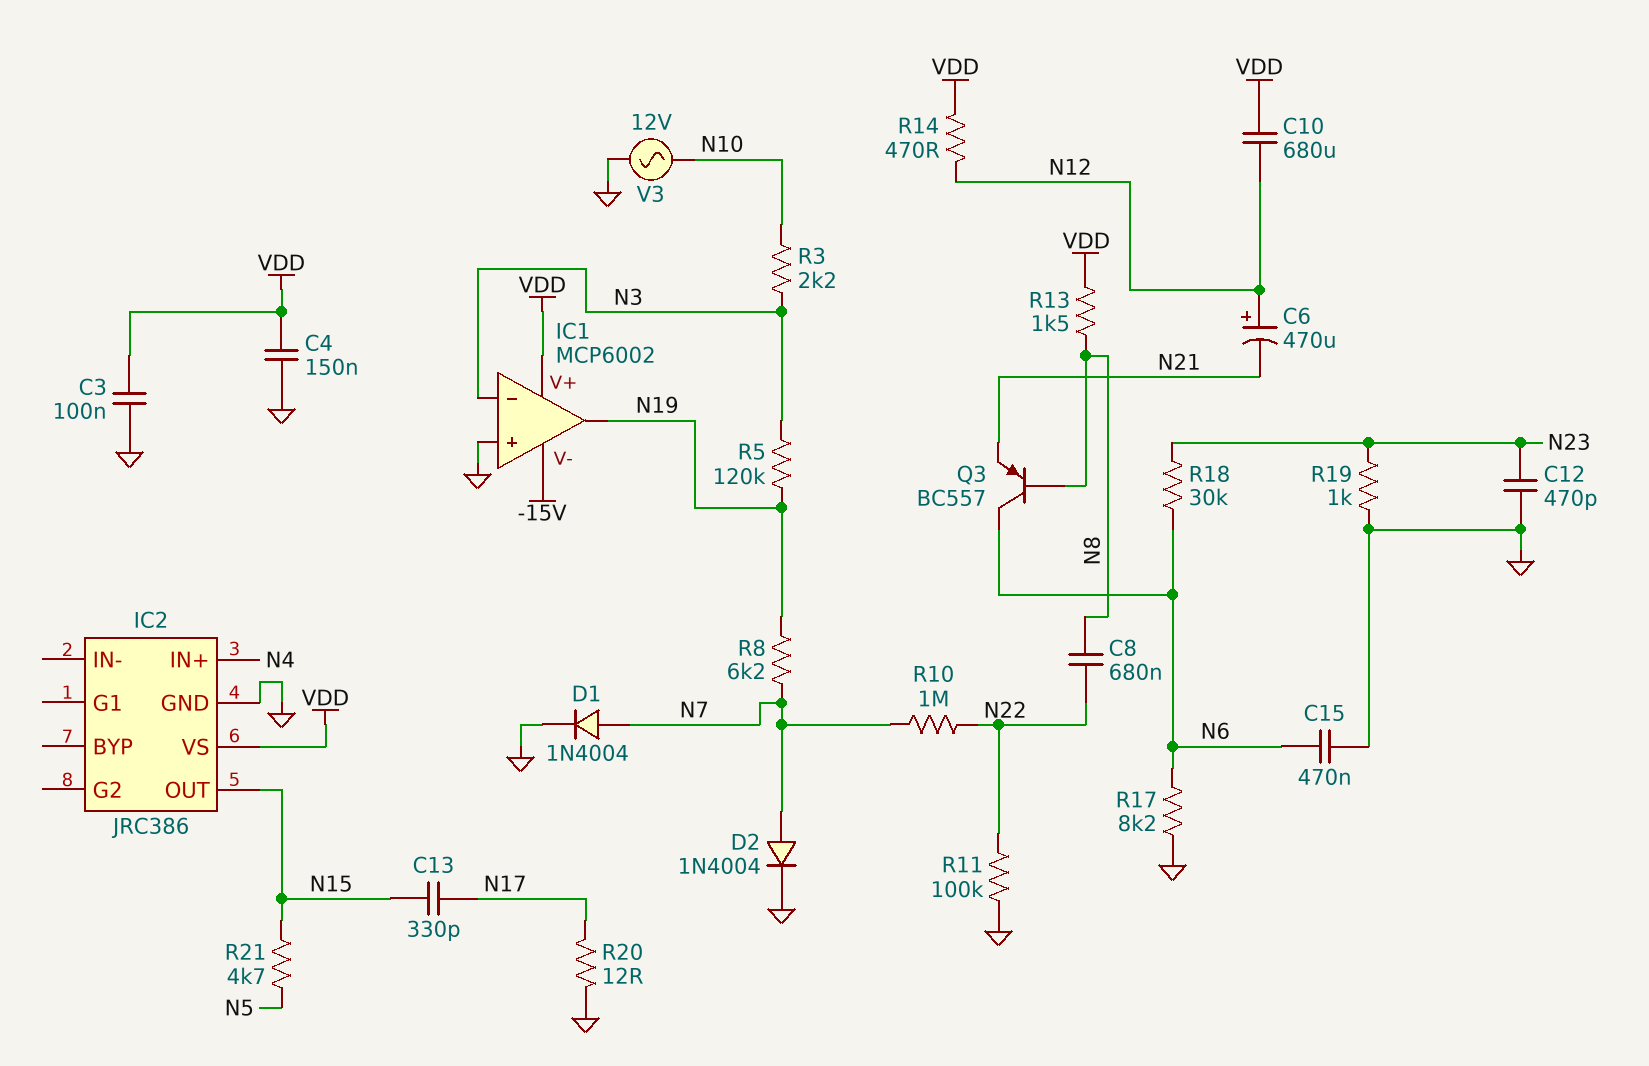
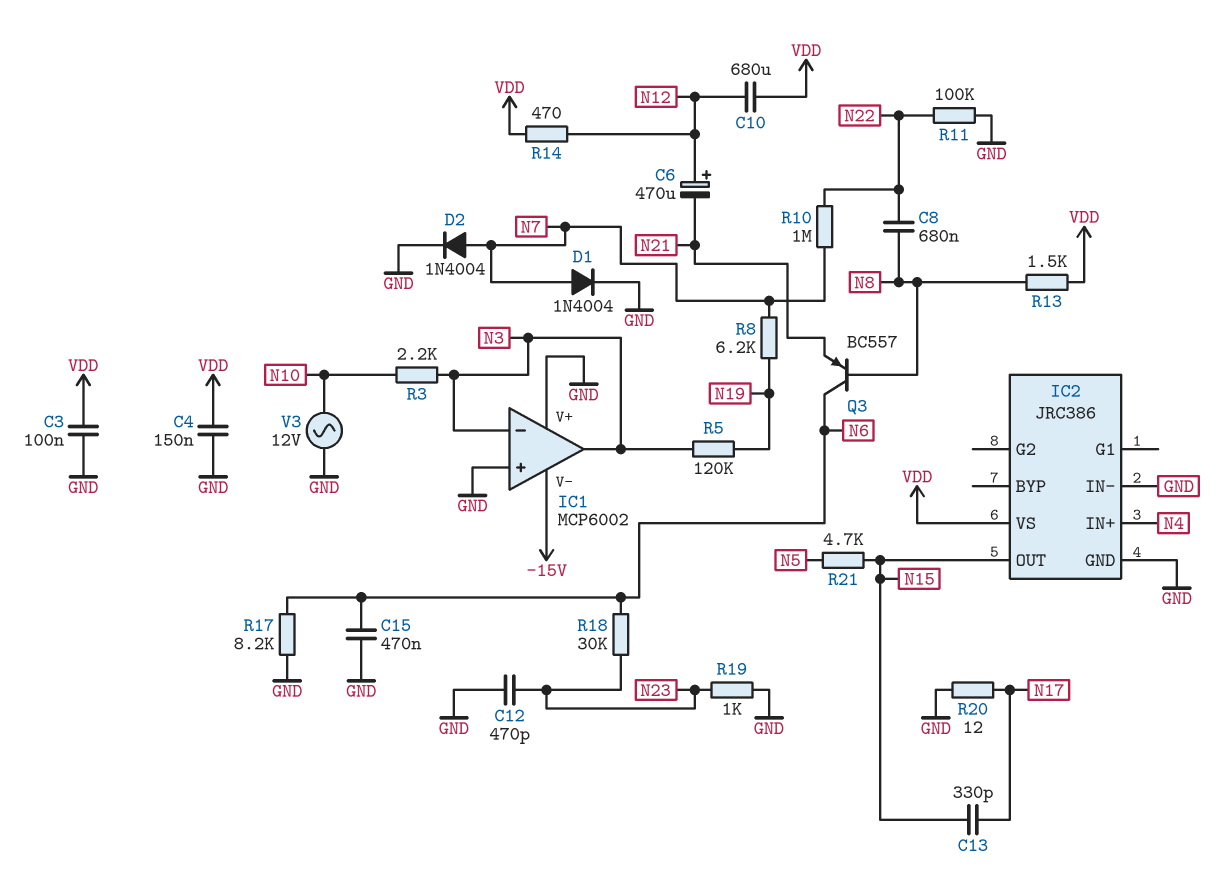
IC1 pin V+: VDD -> GND
IC1 pin out: N19 -> N3
IC2 pin IN-: none -> GND

